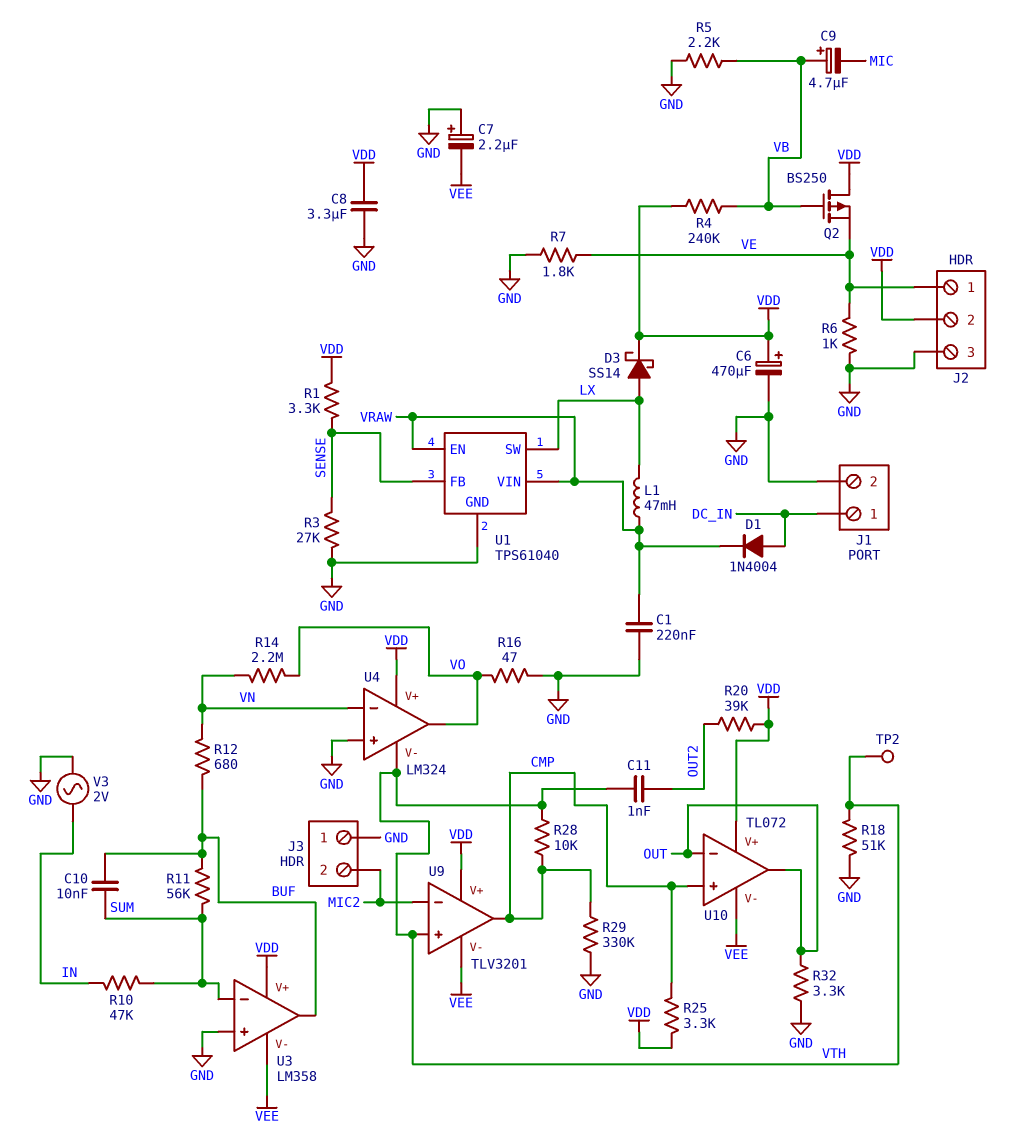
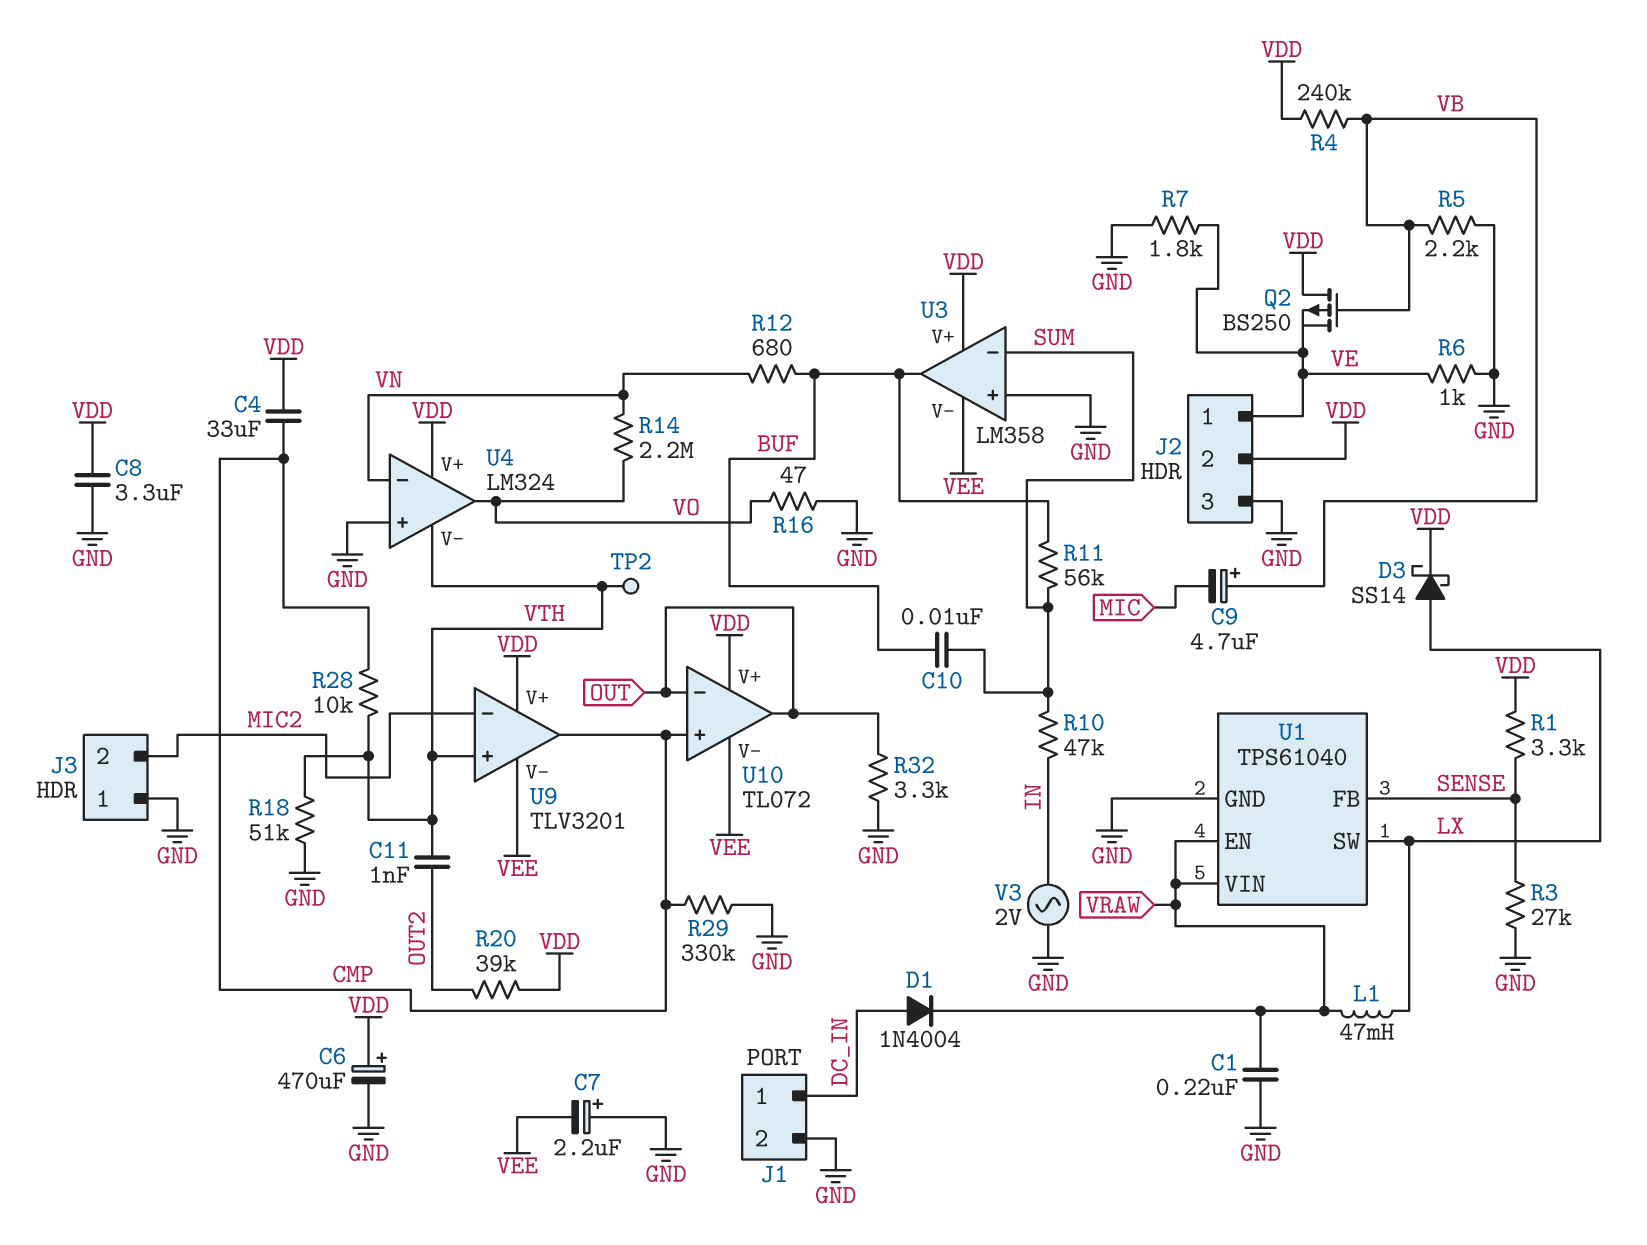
C4: none -> 33uF (CMP, VDD)
R25: 3.3k (CMP, VDD) -> none

